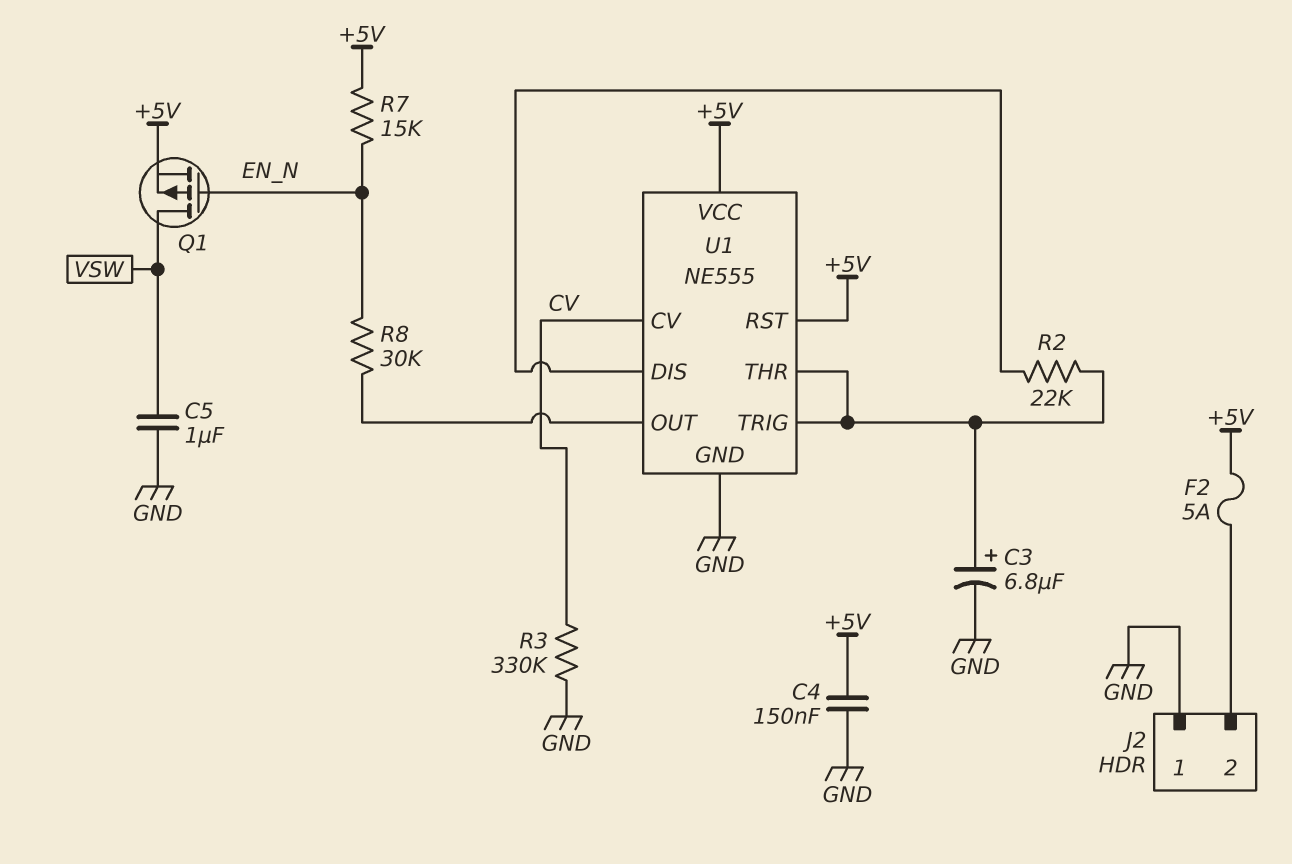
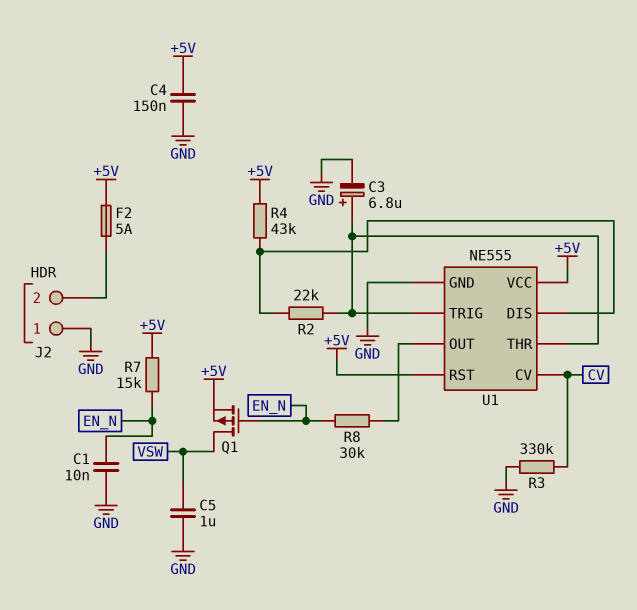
C1: none -> 10nF (EN_N, GND)
R4: none -> 43k (+5V, U1/DIS)

